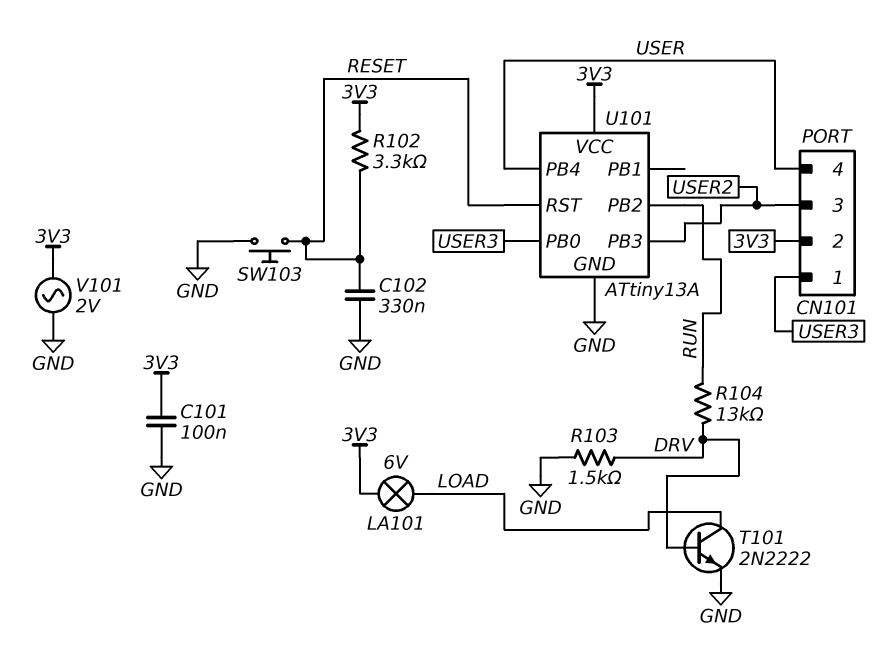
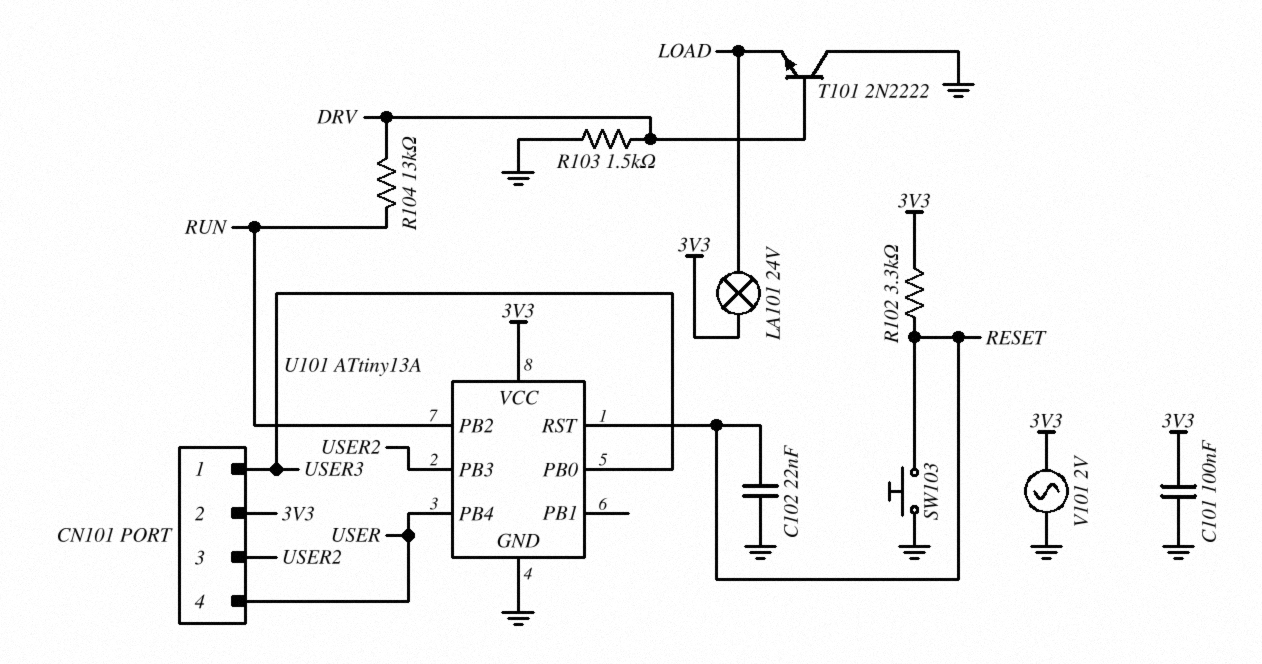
C102: 330nF (GND, RESET) -> 22nF (GND, RESET)
LA101: lamp 6V (3V3, LOAD) -> lamp 24V (3V3, LOAD)
T101: NPN 2N2222 (B DRV, C LOAD, E GND) -> NPN 2N2222 (B DRV, C GND, E LOAD)

